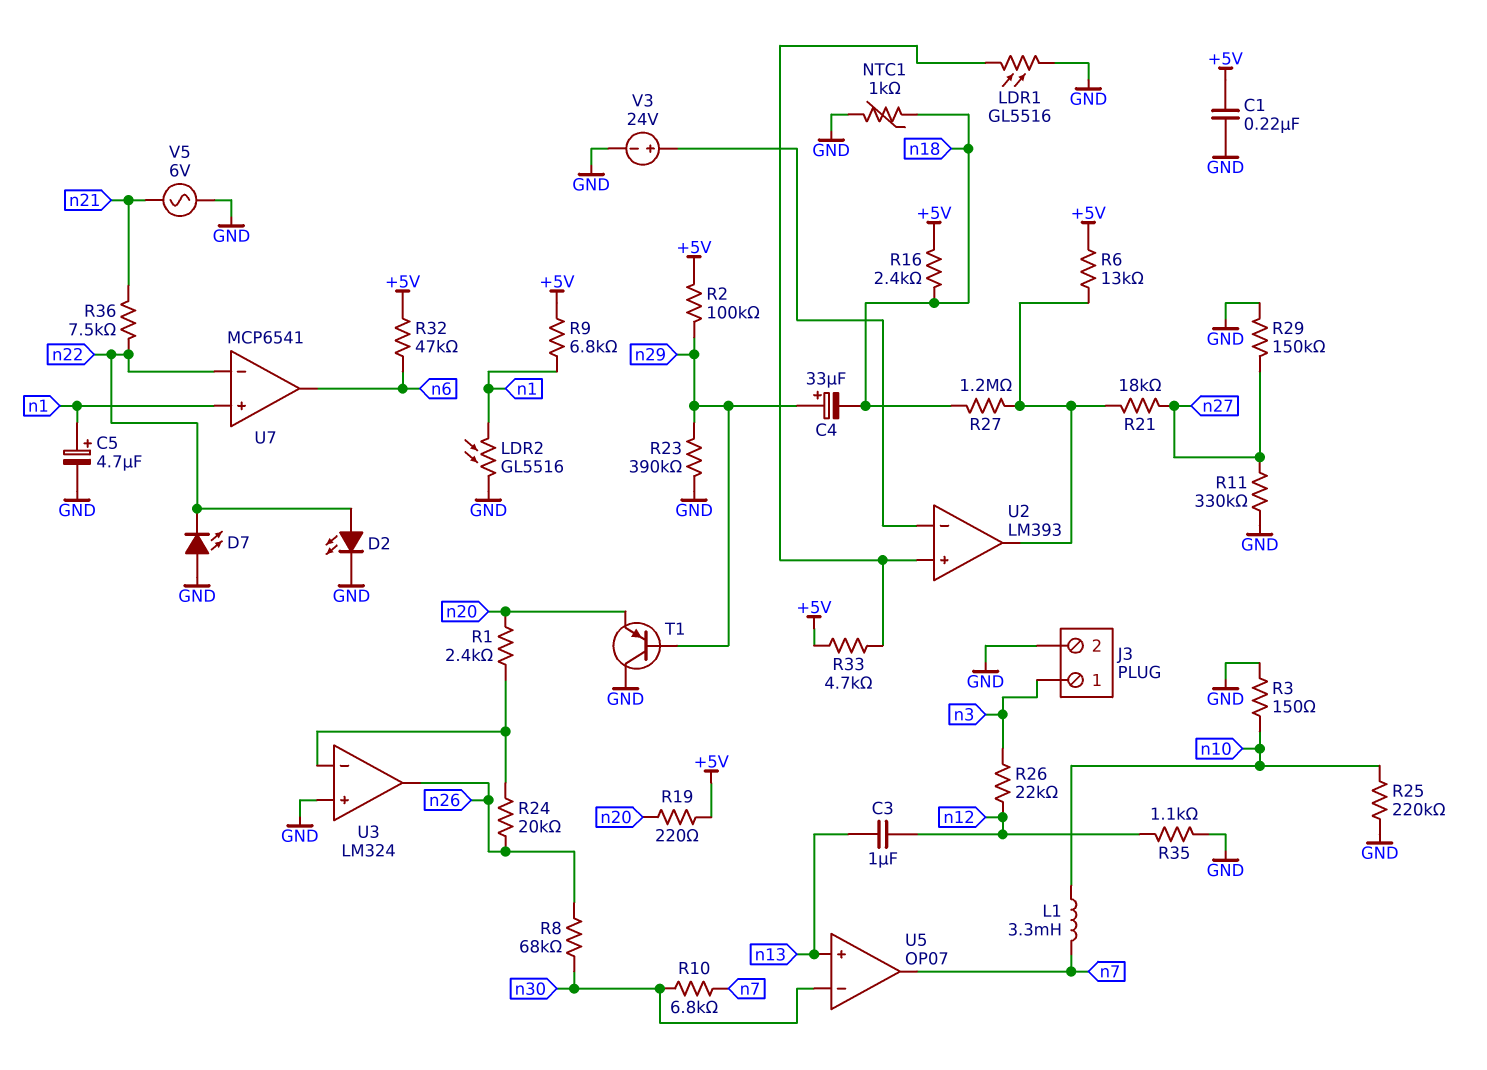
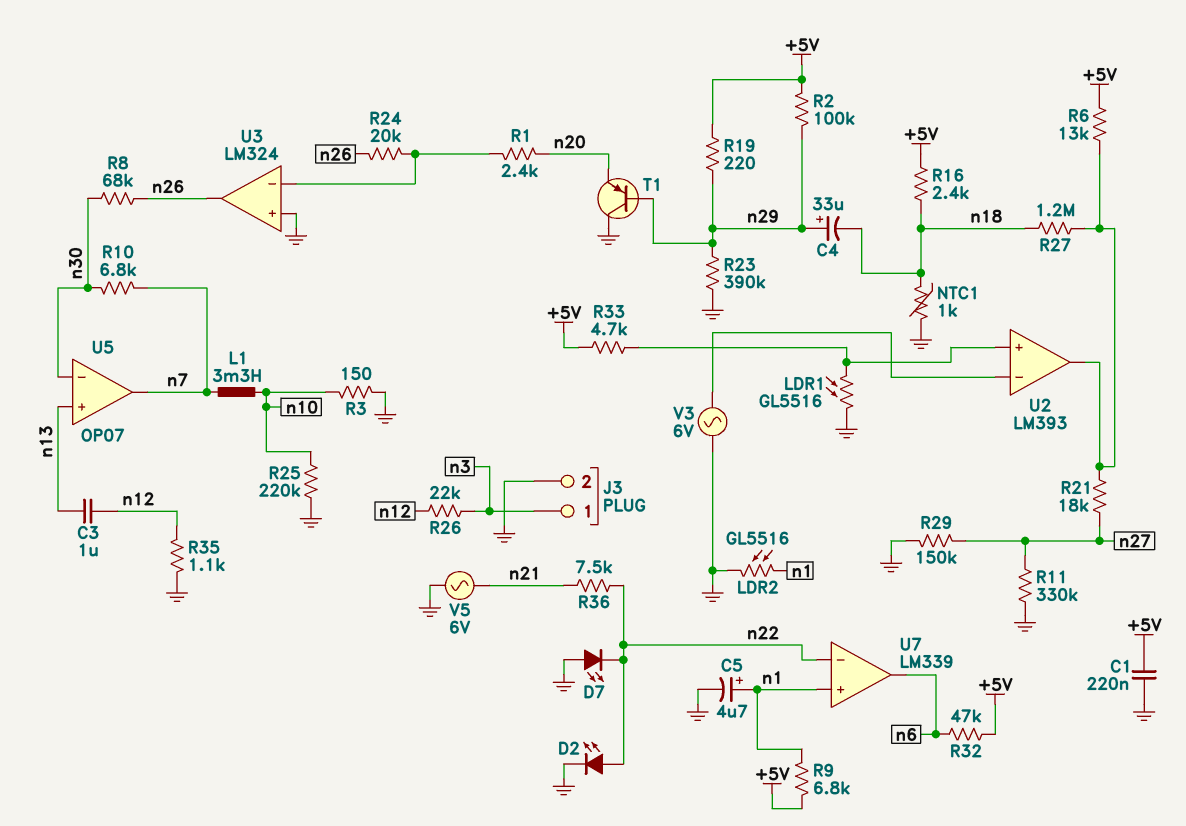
R19: 220 (+5V, n20) -> 220 (+5V, n29)
U7: MCP6541 -> LM339
V3: 24V (plus U2/in-, minus GND) -> AC 6V (GND, U2/in-)

